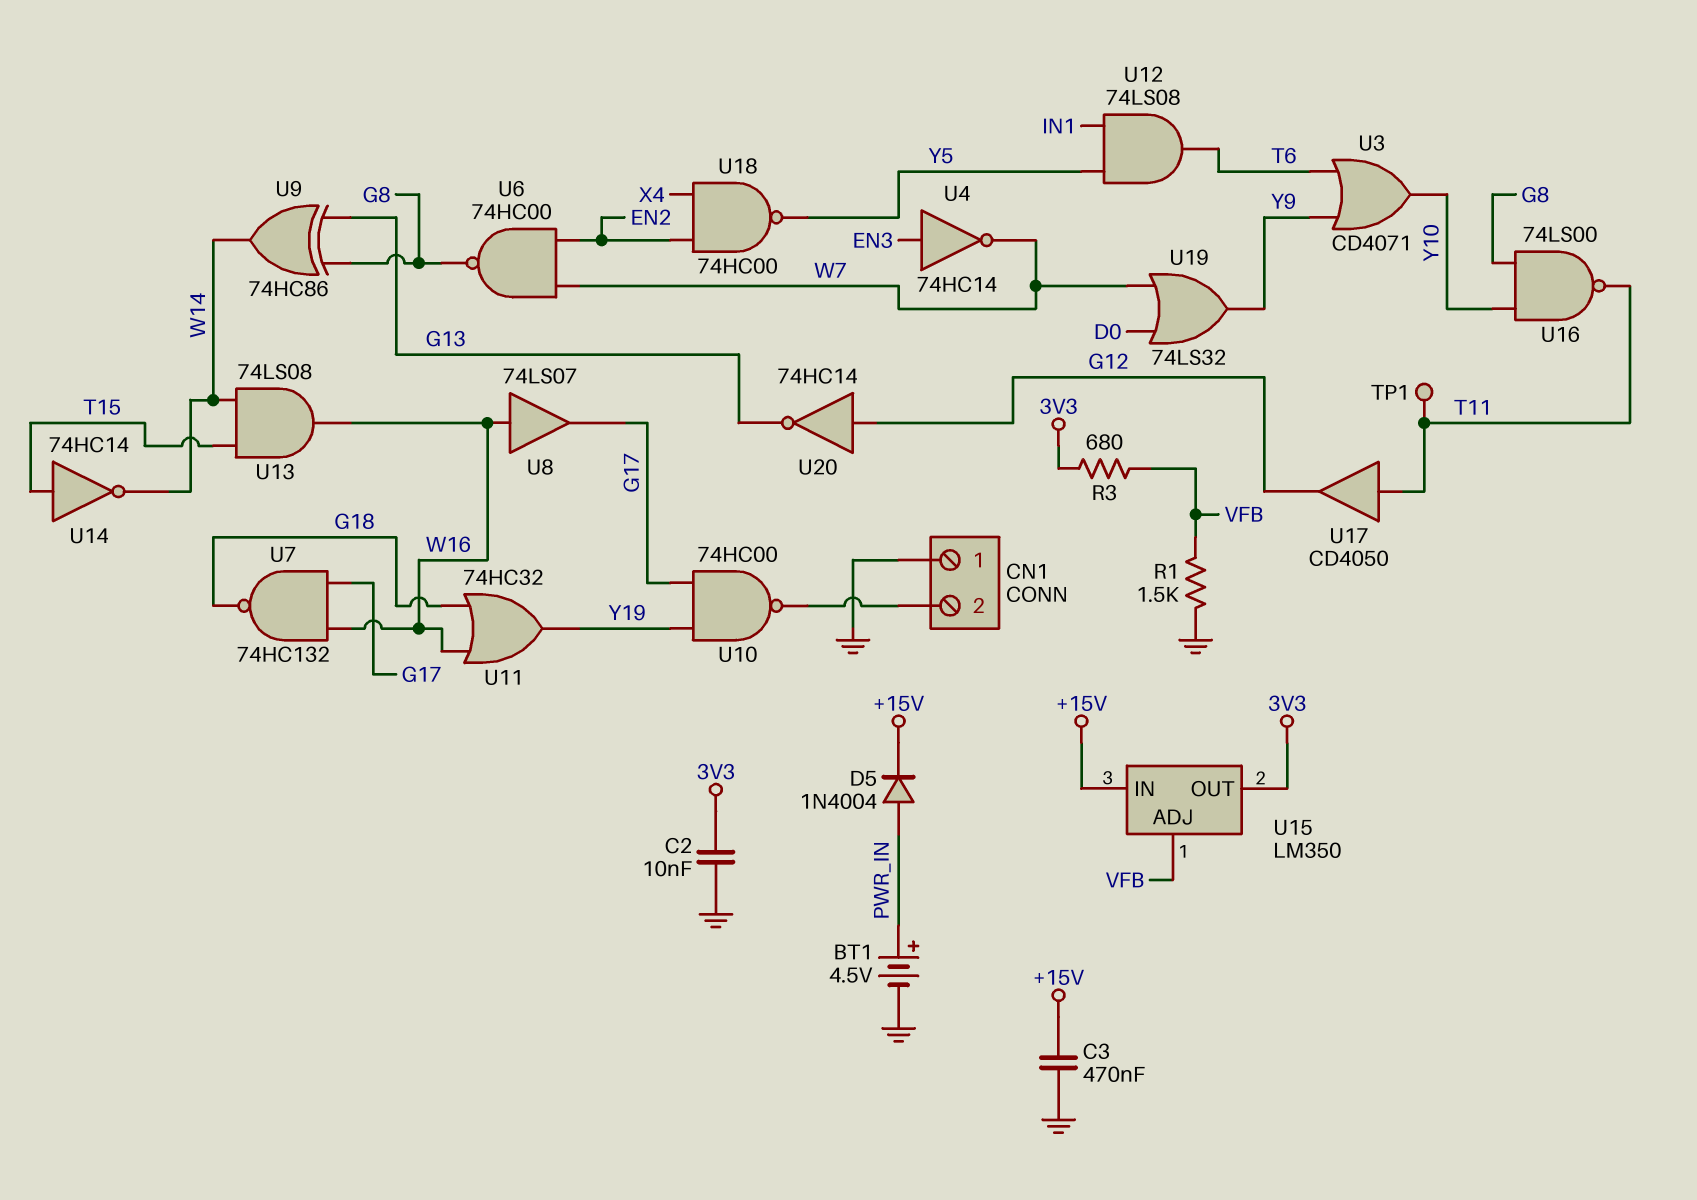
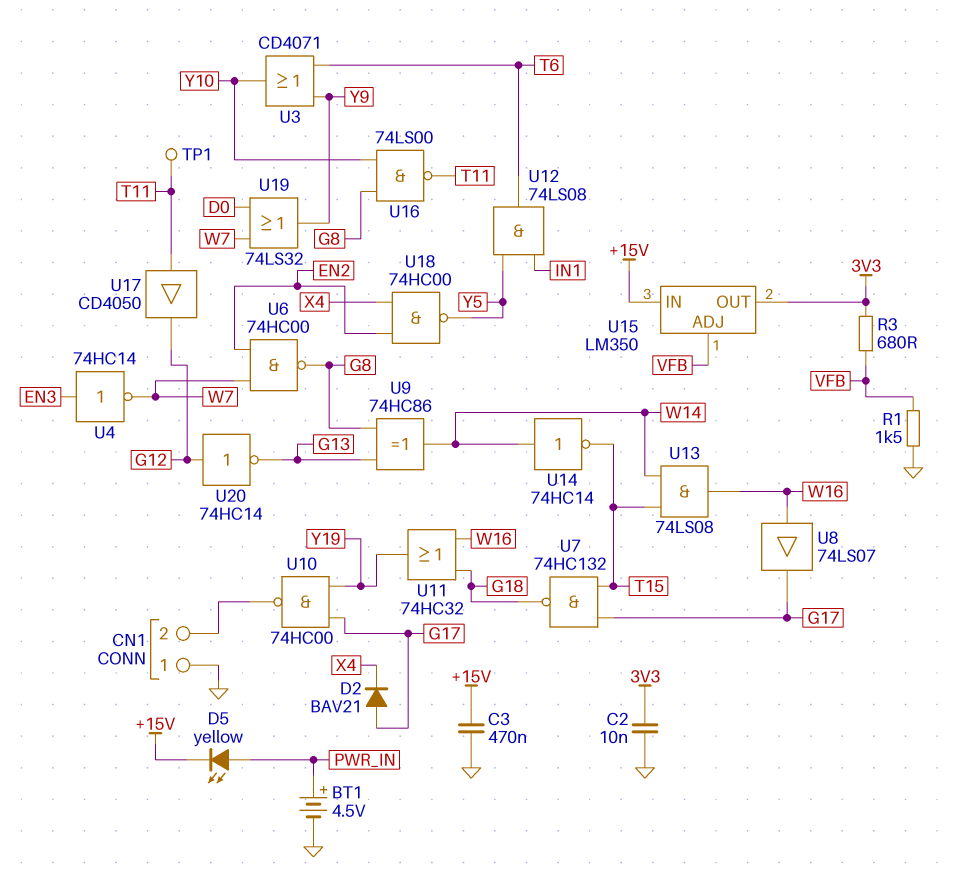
D2: none -> diode BAV21 (A G17, K X4)
D5: diode 1N4004 (A PWR_IN, K +15V) -> LED yellow (A PWR_IN, K +15V)
U7: NAND 74HC132 (in G17, in W16, out G18) -> NAND 74HC132 (in G17, in T15, out G18)
U14: NOT 74HC14 (in T15, out W14) -> NOT 74HC14 (in W14, out T15)

